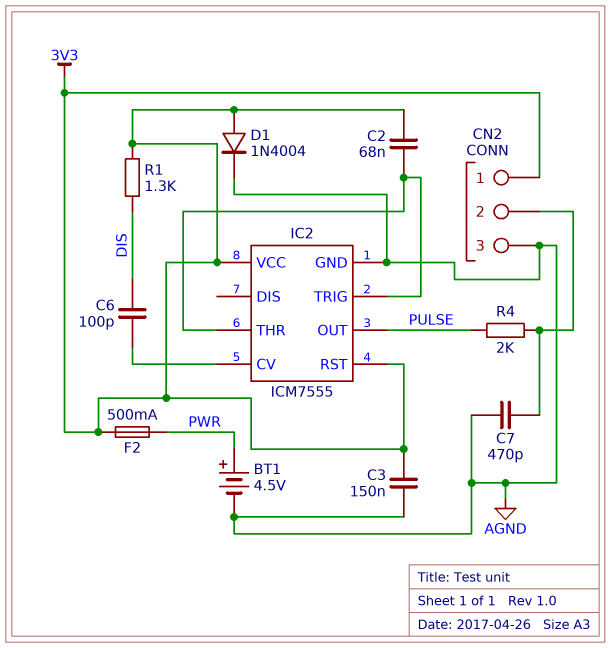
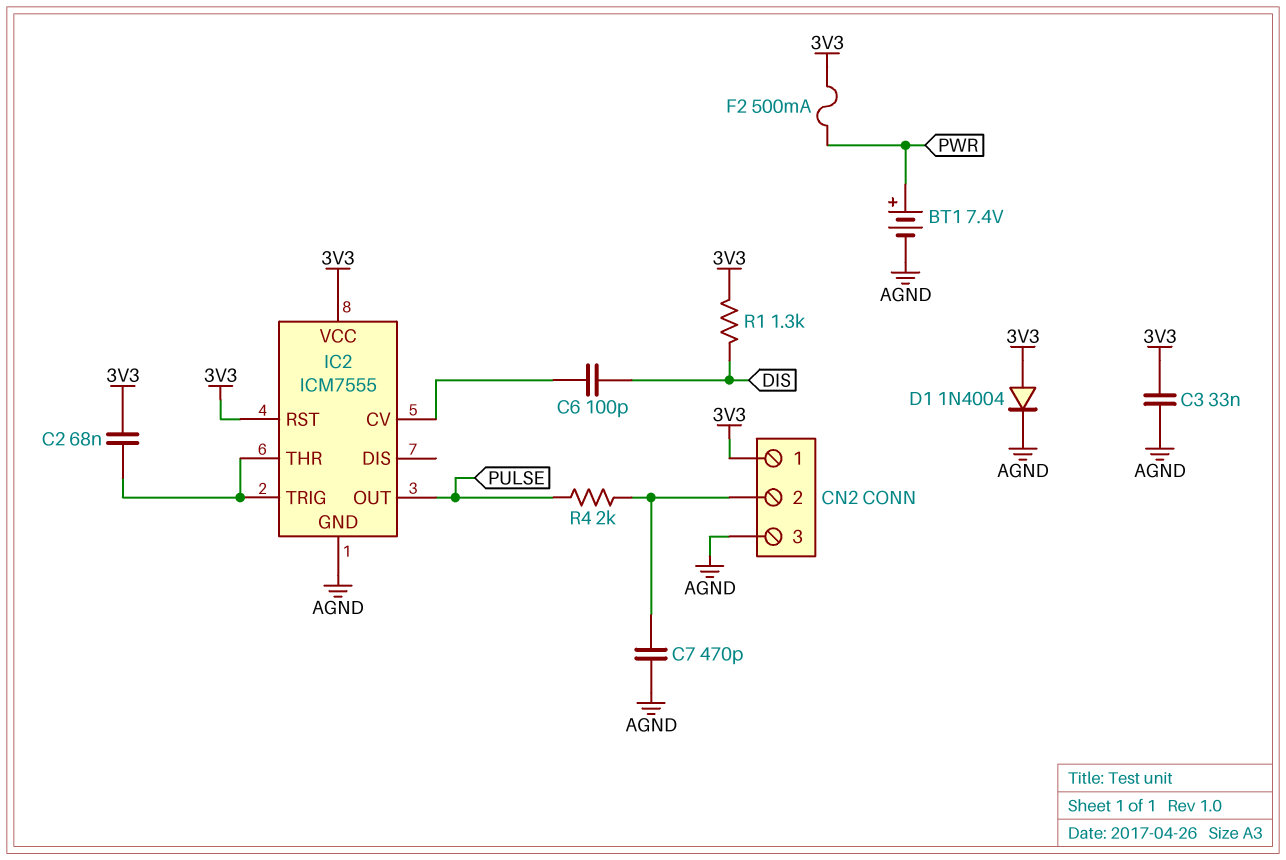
BT1: 4.5V (plus PWR, minus AGND) -> 7.4V (plus PWR, minus AGND)
C3: 150nF (3V3, AGND) -> 33nF (3V3, AGND)

